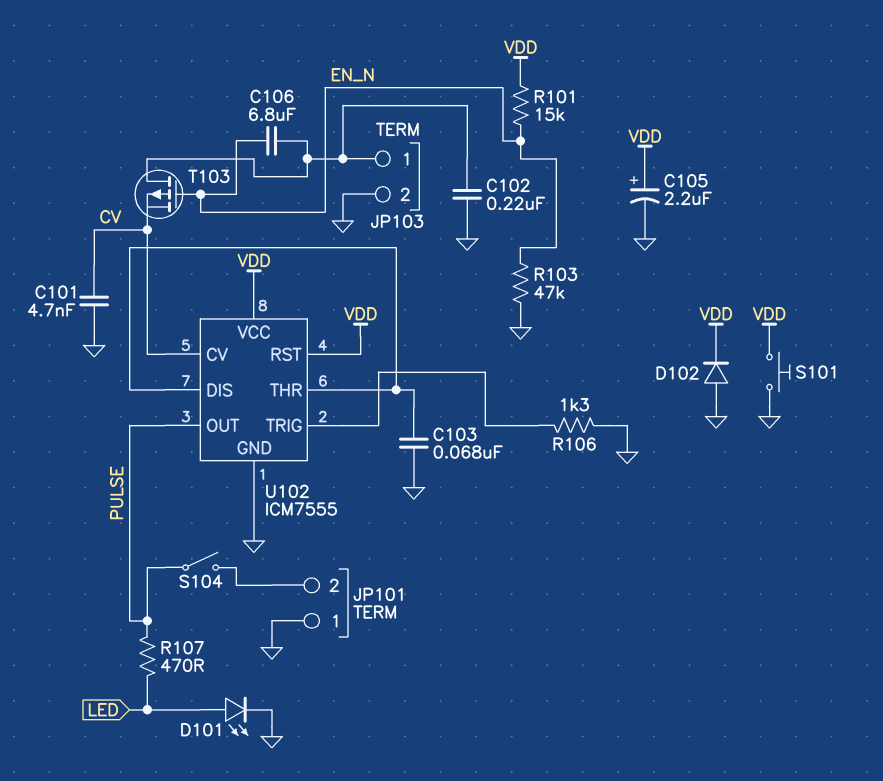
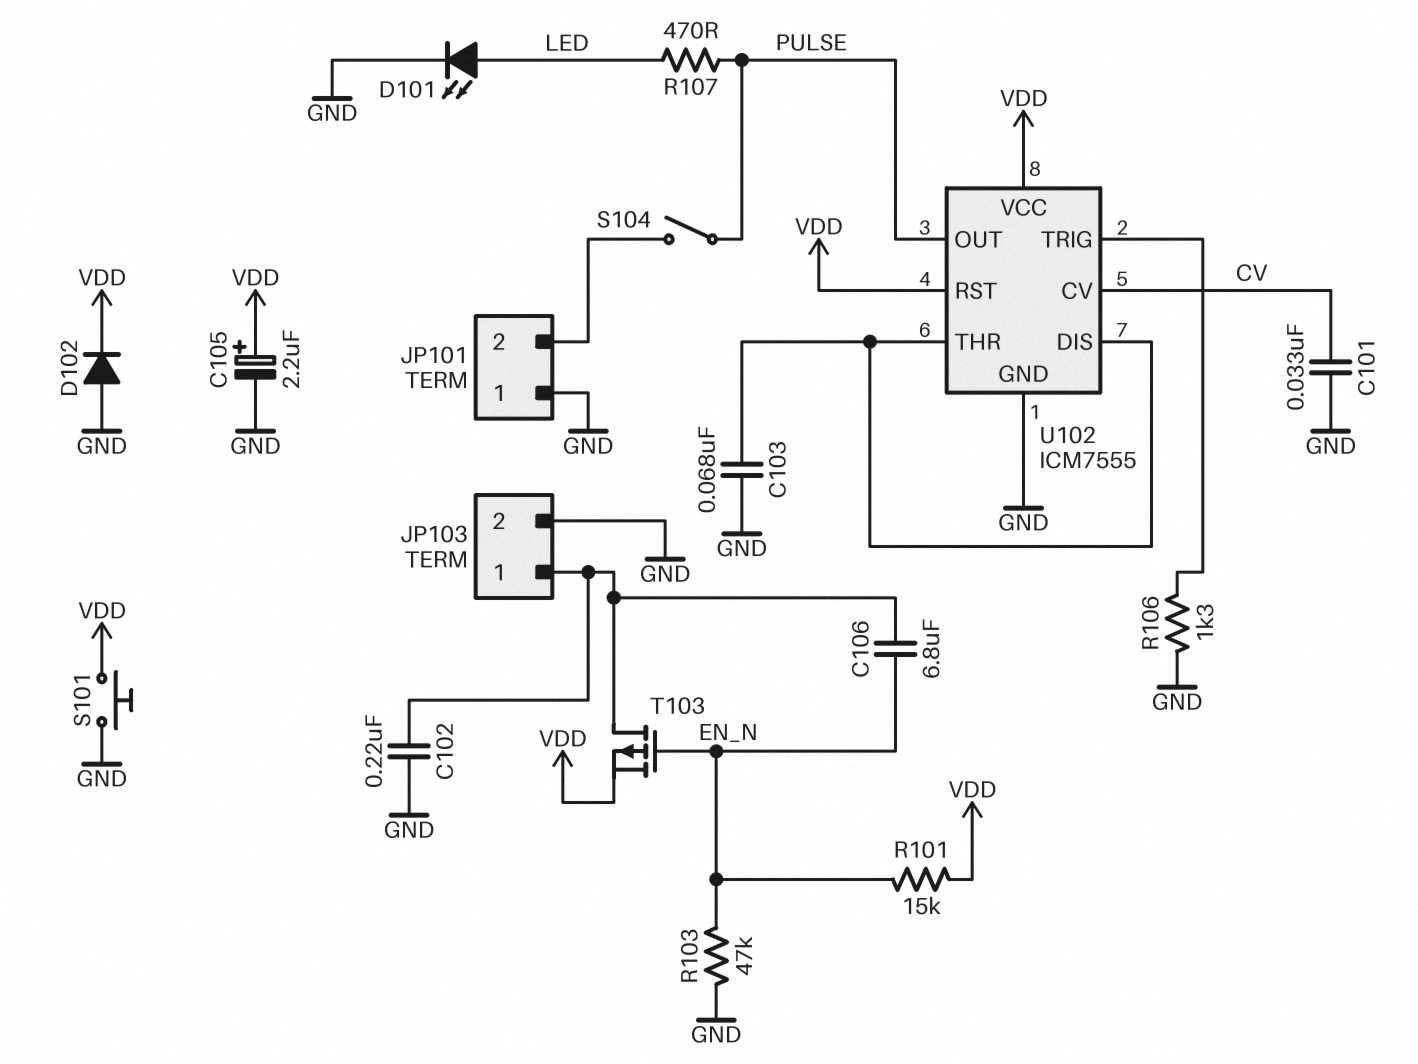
C101: 4.7nF (CV, GND) -> 33nF (CV, GND)
T103: PMOS (G EN_N, D JP103/1, S CV) -> PMOS (G EN_N, D JP103/1, S VDD)

